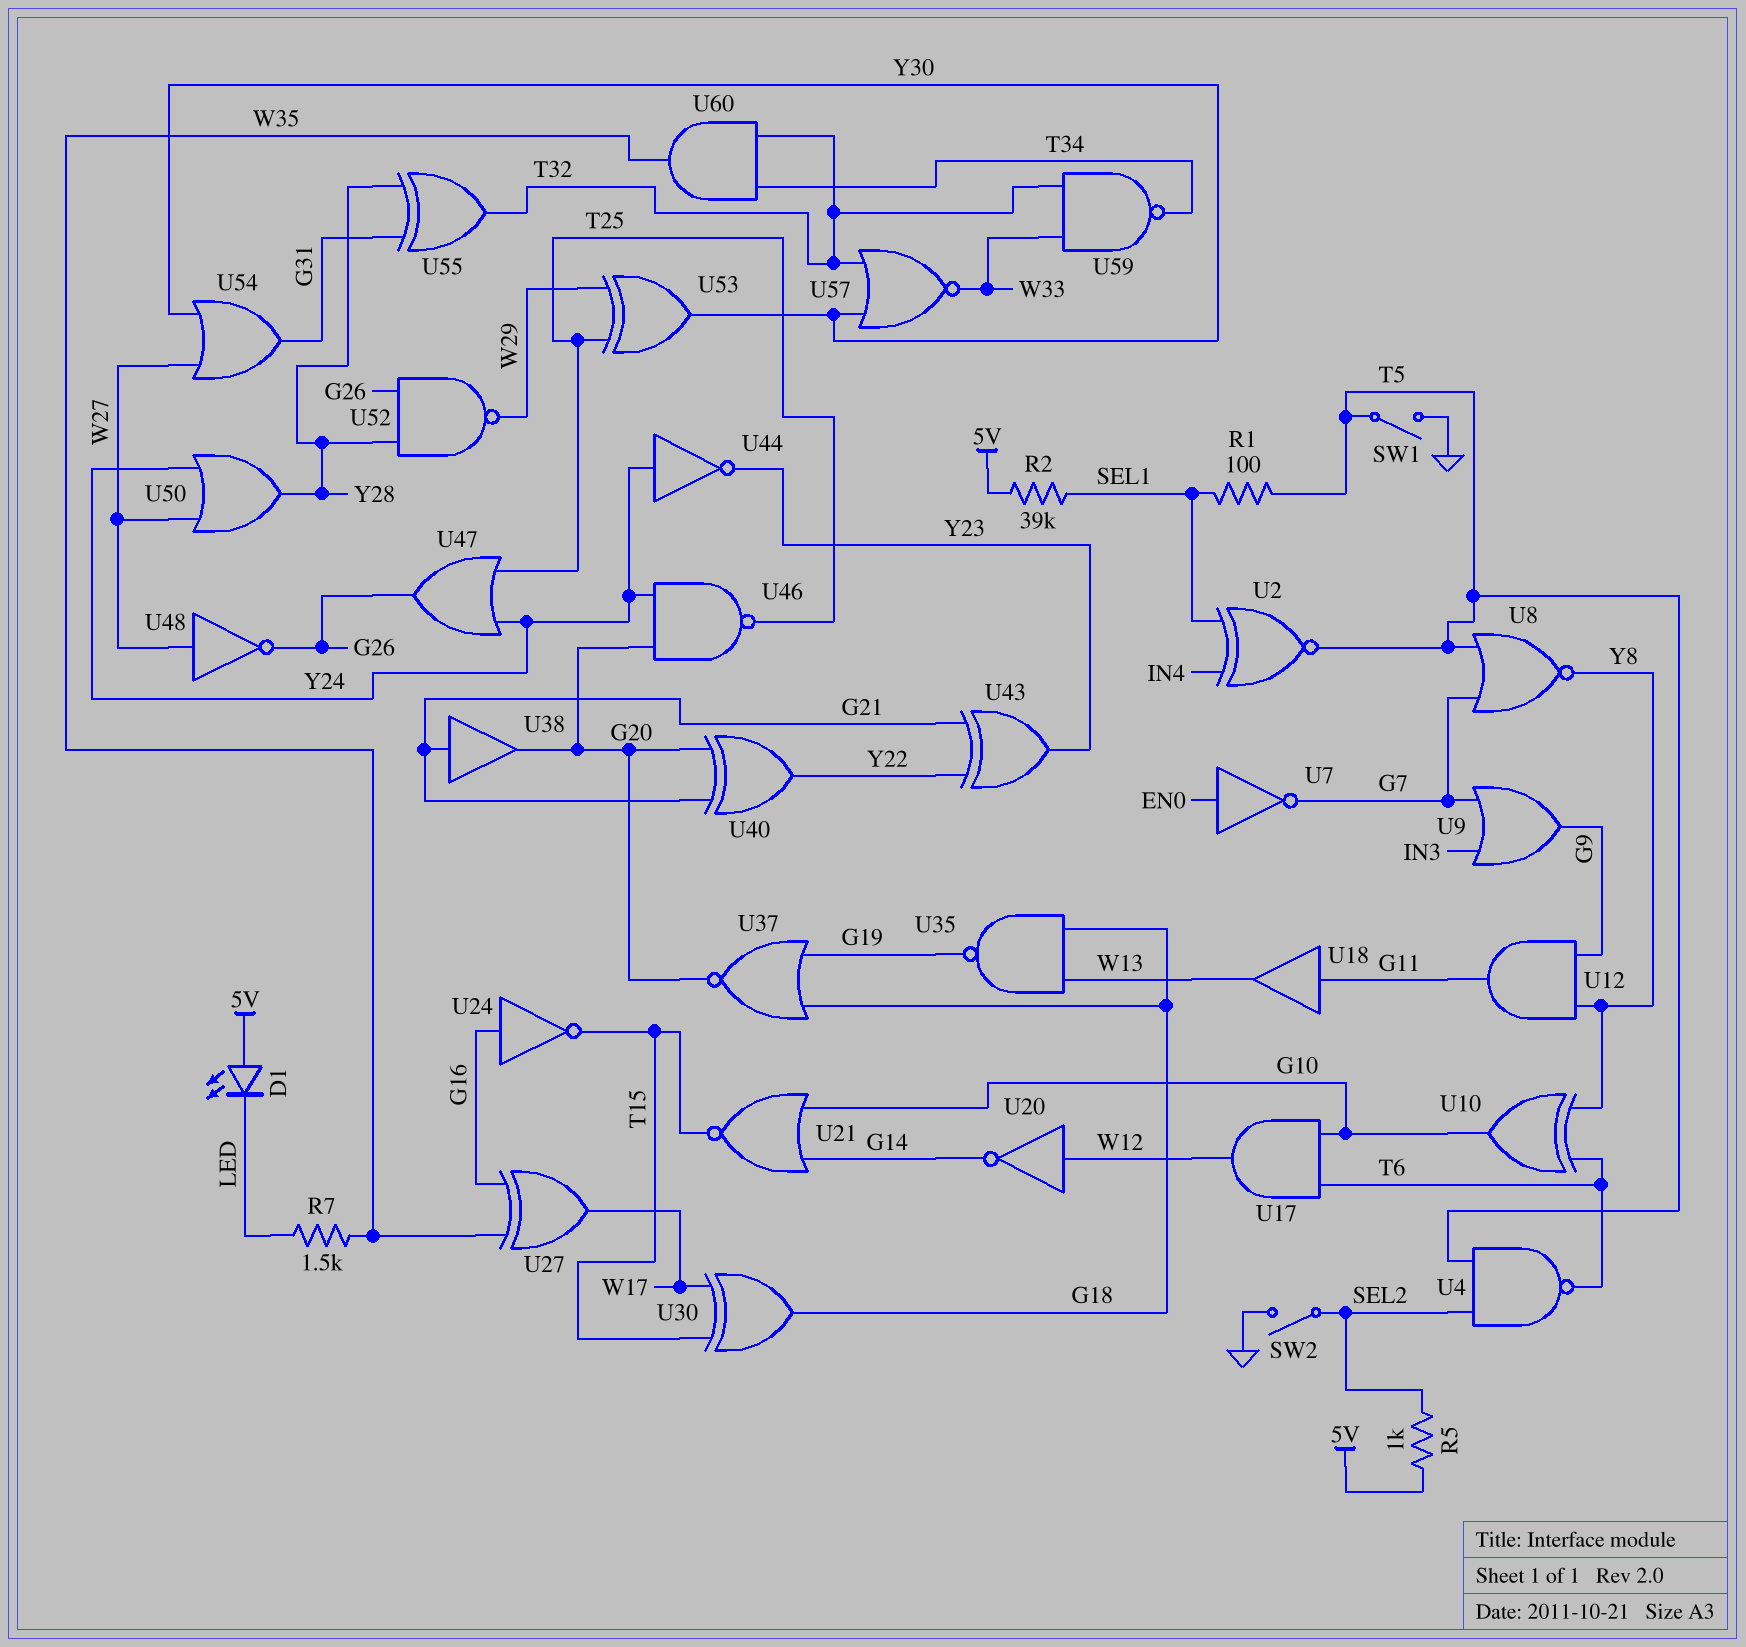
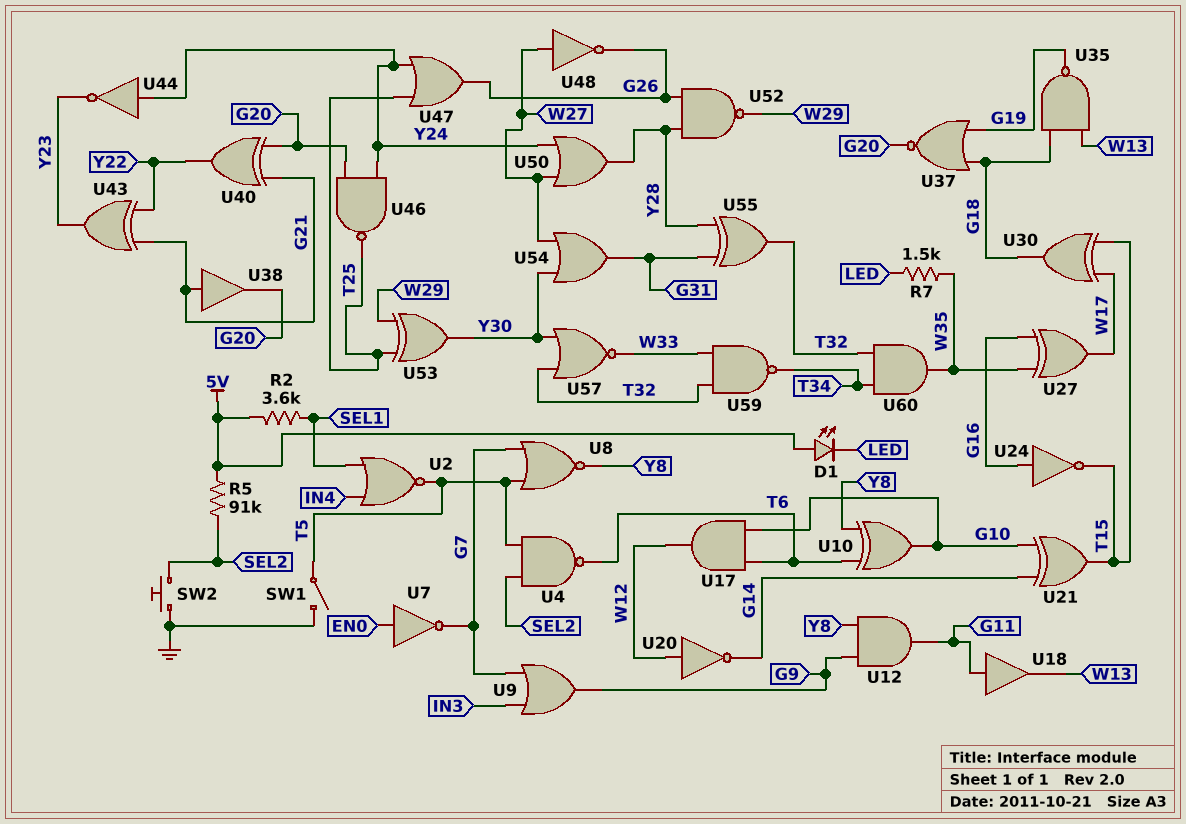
R1: 100 (SEL1, T5) -> none
R2: 39k (5V, SEL1) -> 3.6k (5V, SEL1)
R5: 1k (5V, SEL2) -> 91k (5V, SEL2)
SW2: switch (GND, SEL2) -> button (GND, SEL2)
U2: XNOR (in IN4, in SEL1, out T5) -> NOR (in IN4, in SEL1, out T5)
U21: NOR (in G10, in G14, out T15) -> XOR (in G10, in G14, out T15)

